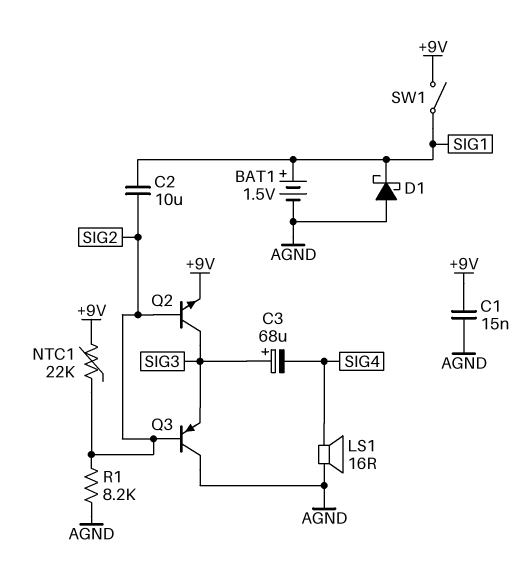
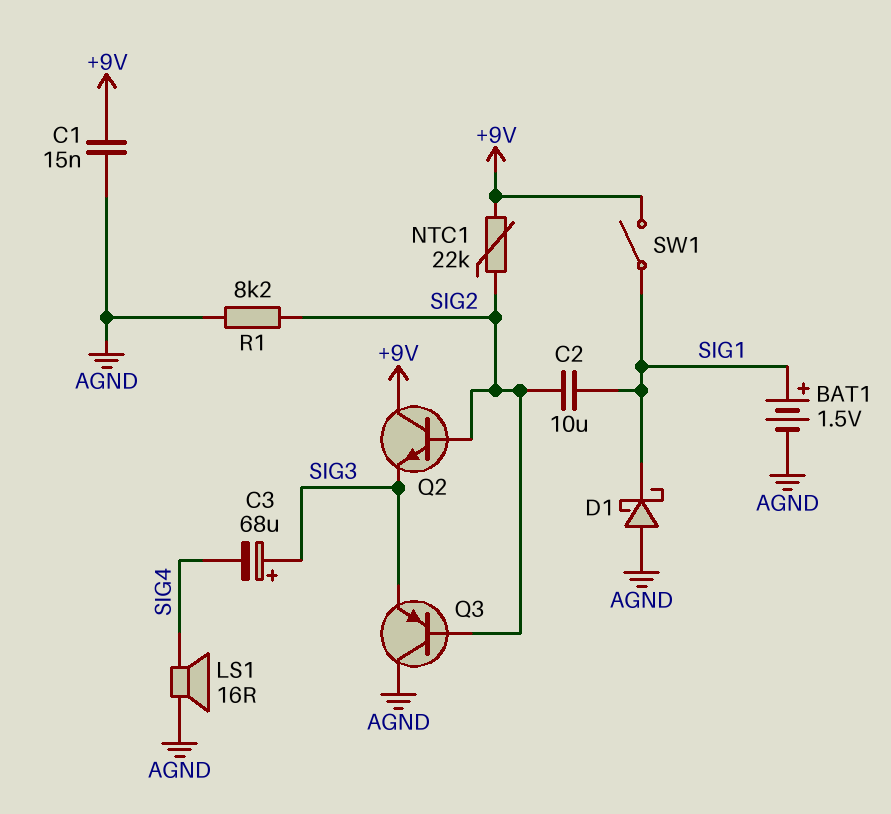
Q2: NPN (B SIG2, C SIG3, E +9V) -> NPN (B SIG2, C +9V, E SIG3)

